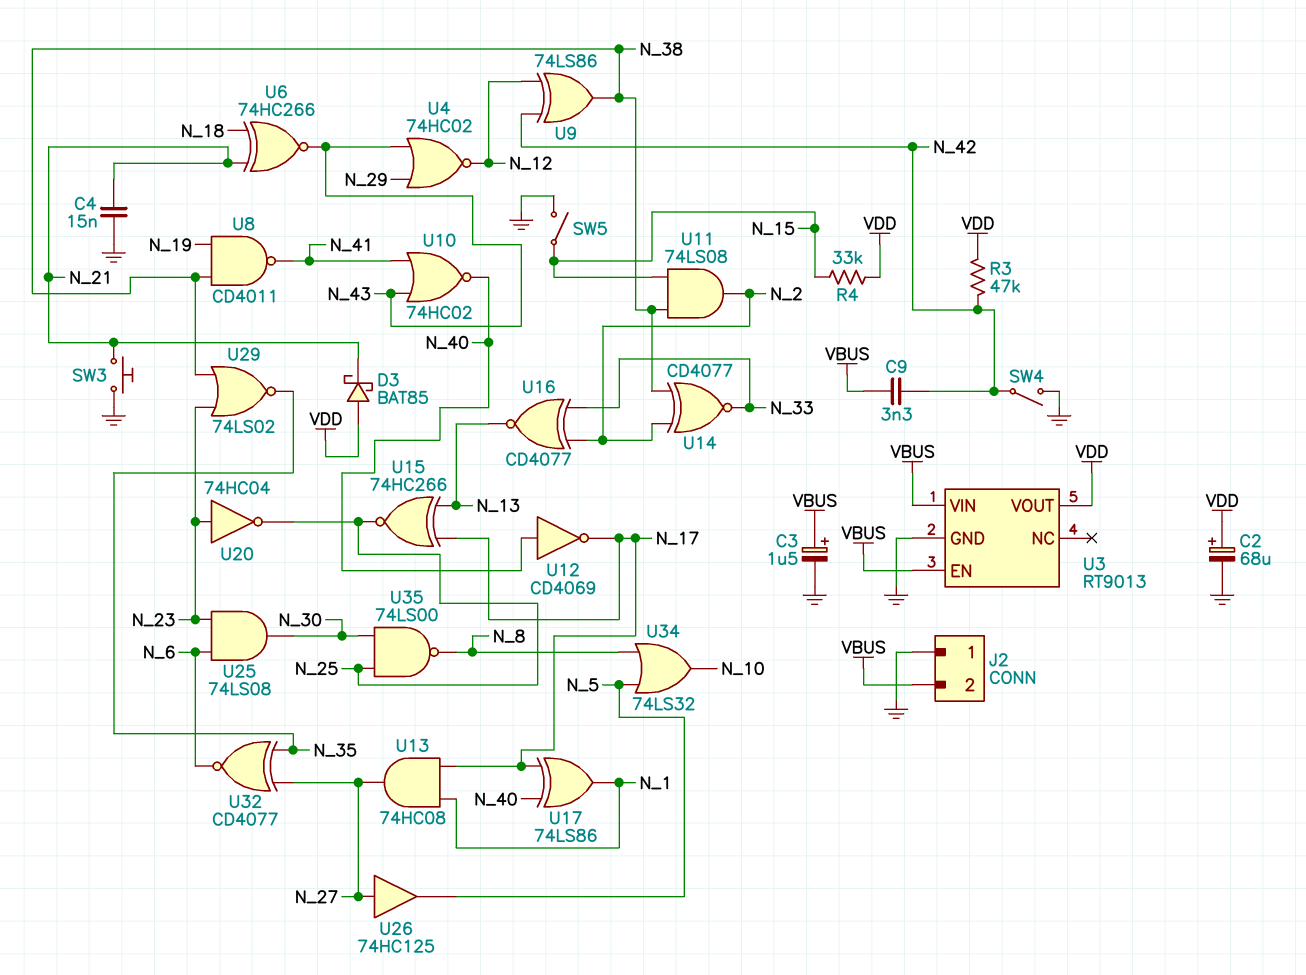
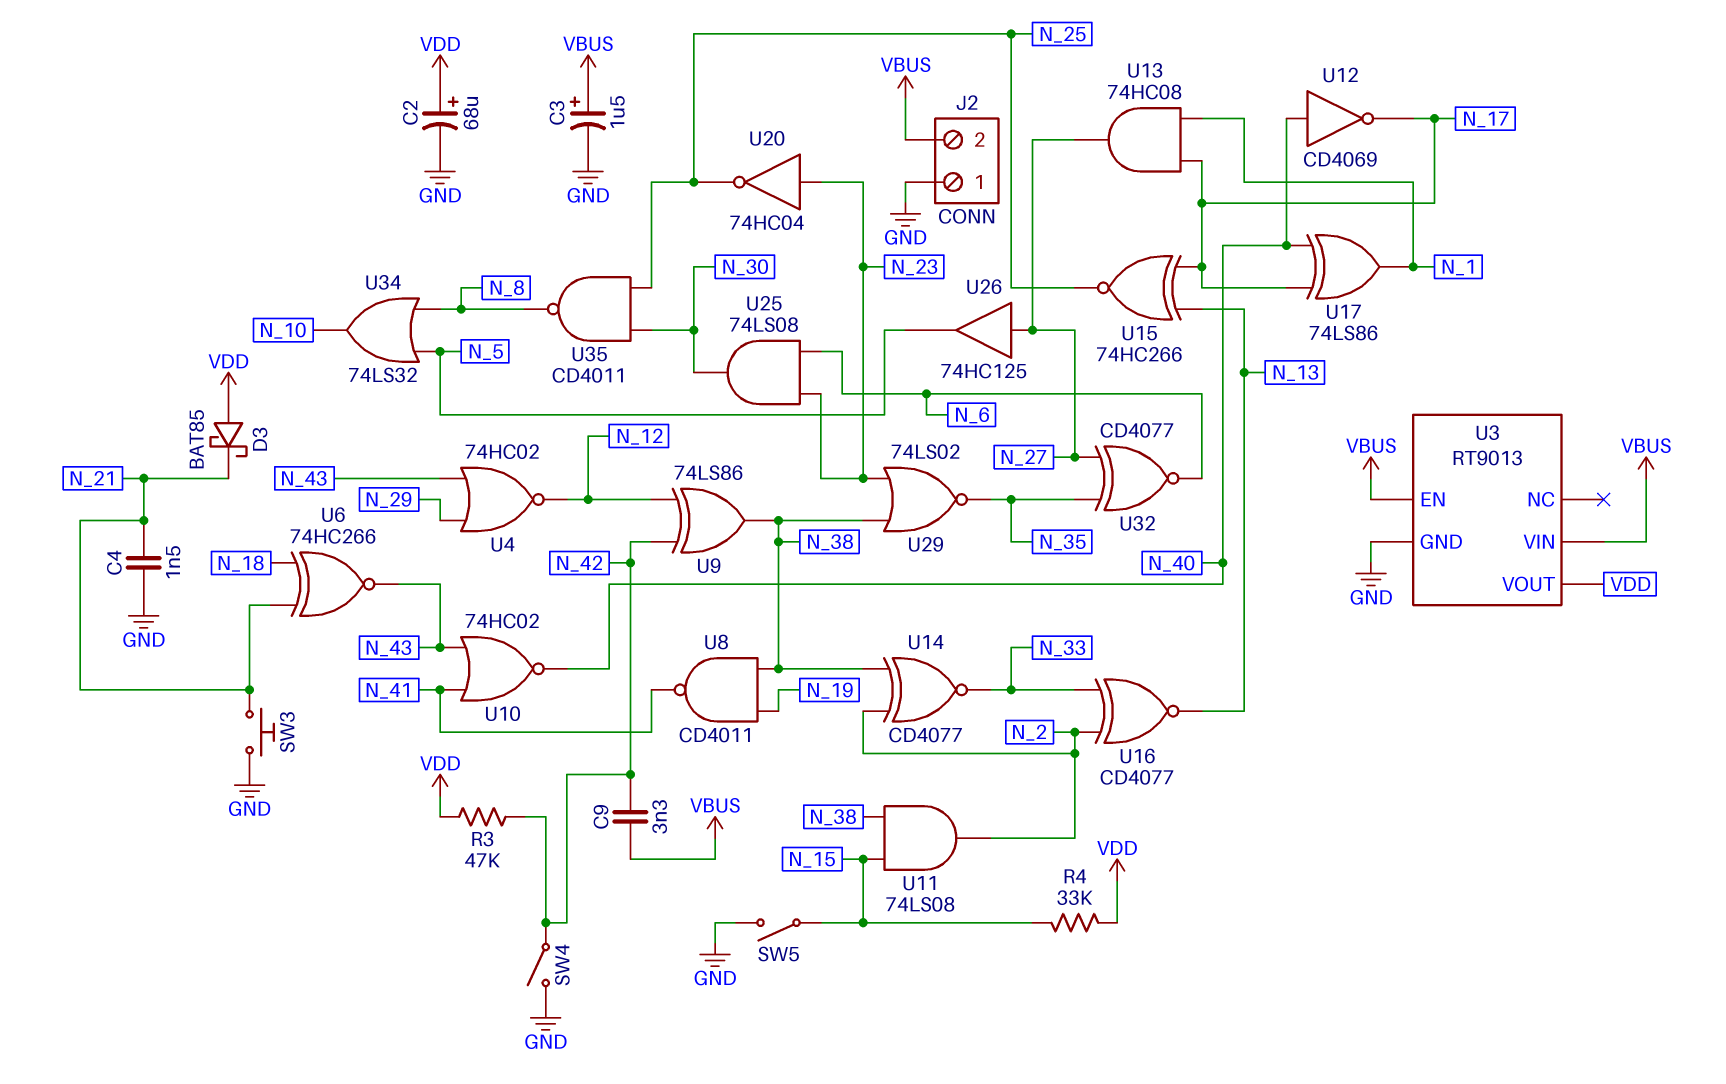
C4: 15nF (GND, N_21) -> 1.5nF (GND, N_21)
U35: NAND 74LS00 (in N_25, in N_30, out N_8) -> NAND CD4011 (in N_25, in N_30, out N_8)

